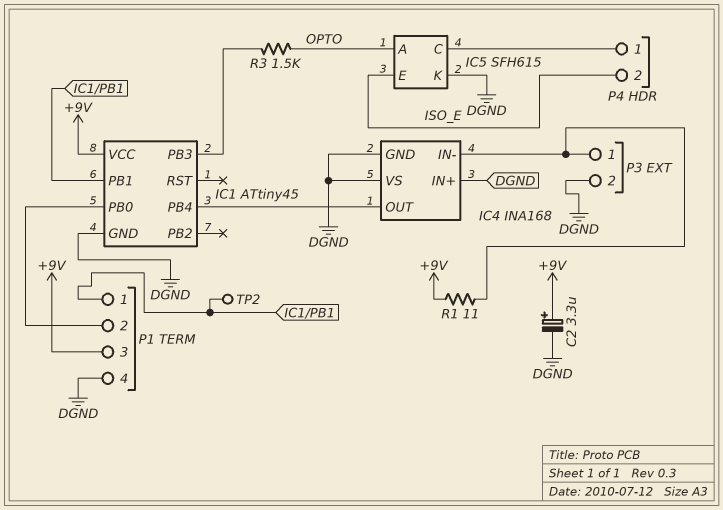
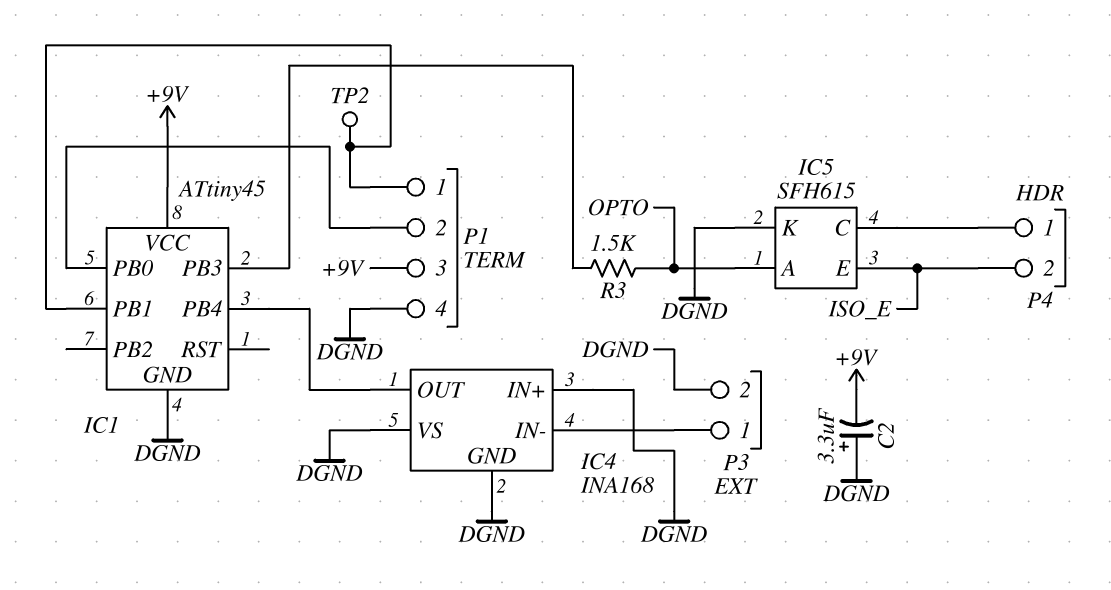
C2: 3.3uF (plus +9V, minus DGND) -> 3.3uF (plus DGND, minus +9V)
R1: 11 (+9V, IC4/IN-) -> none

